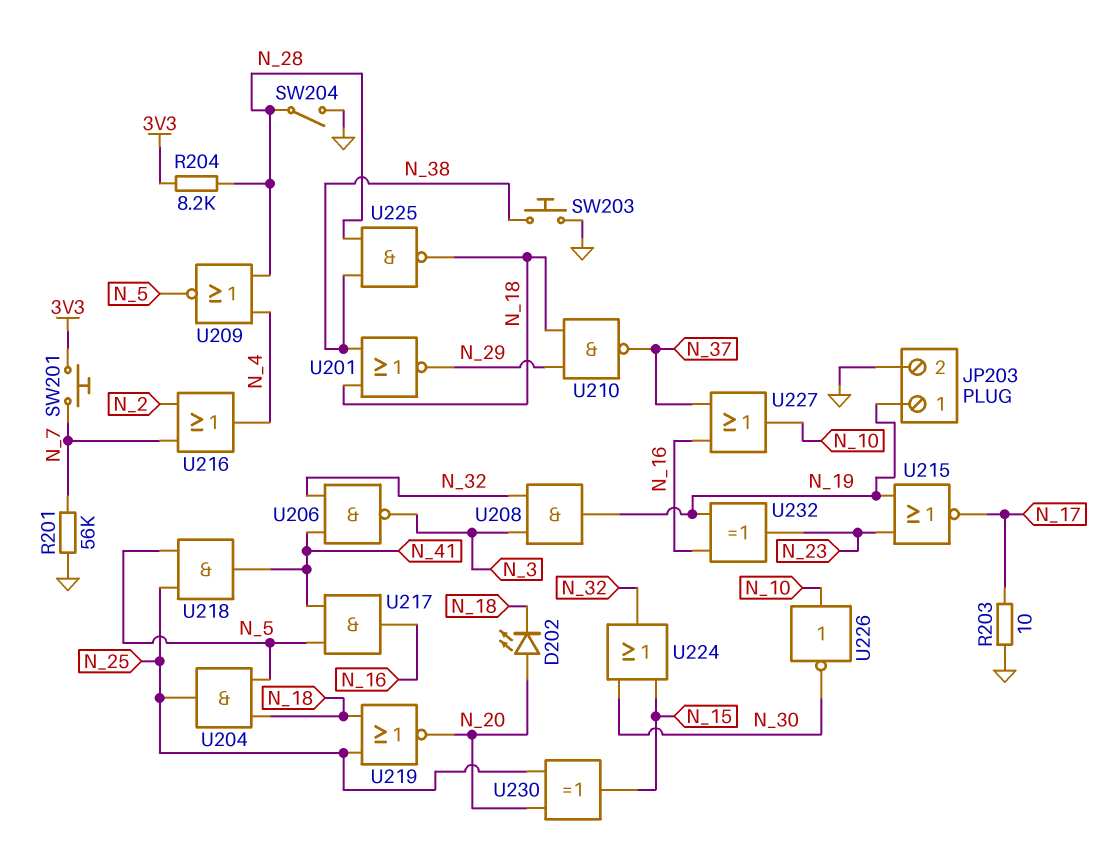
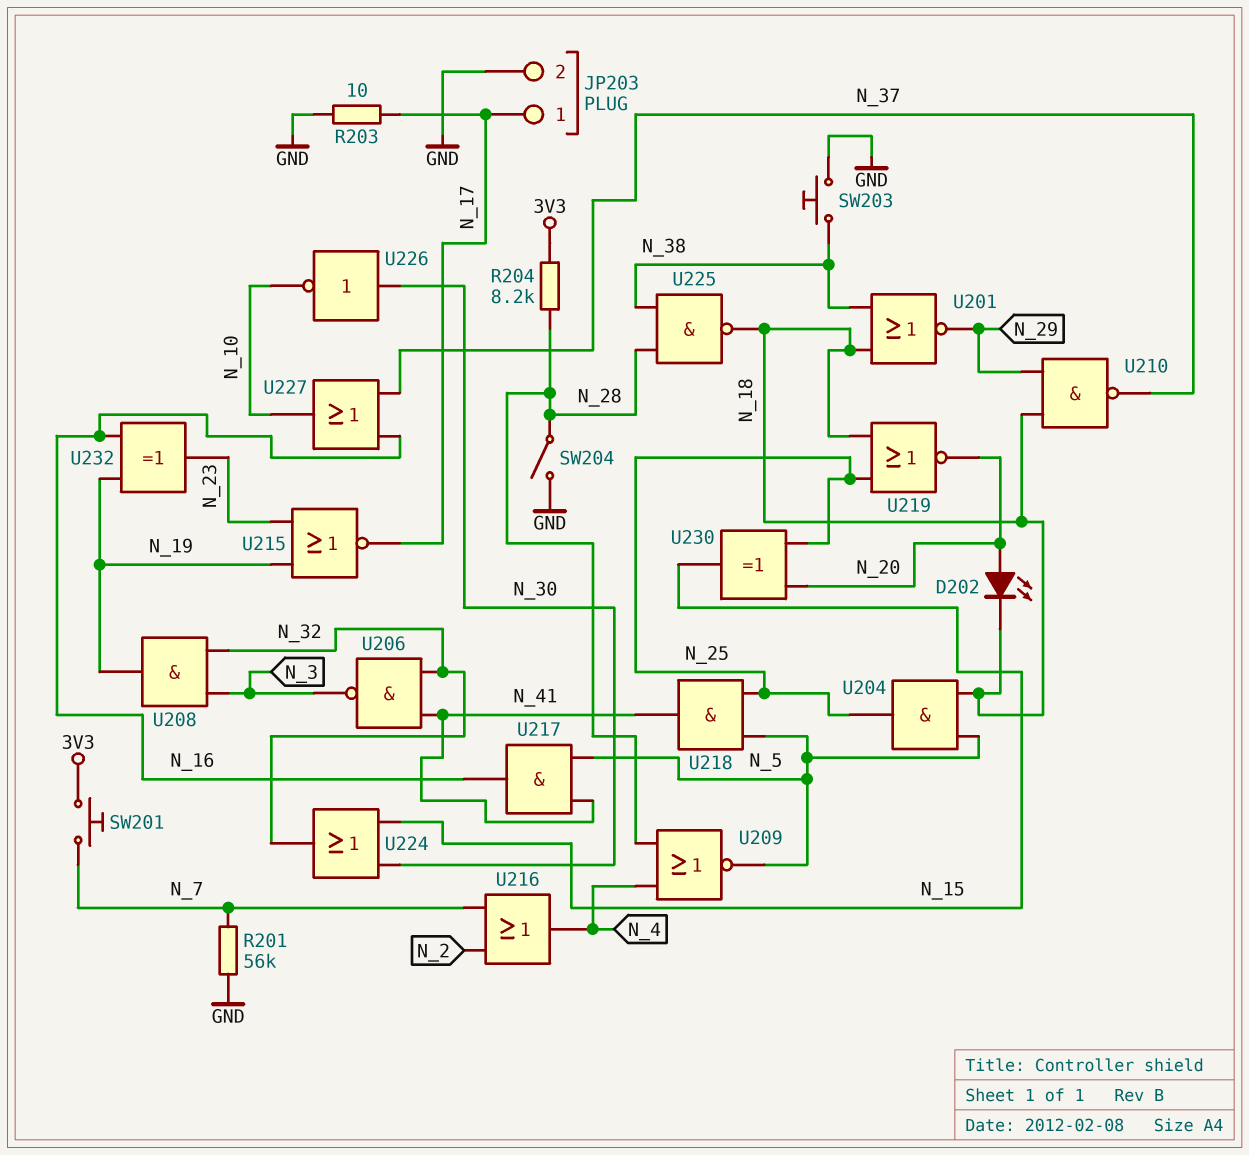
JP203 pin 1: N_19 -> N_17
U226: NOT (in N_10, out N_30) -> NOT (in N_30, out N_10)

